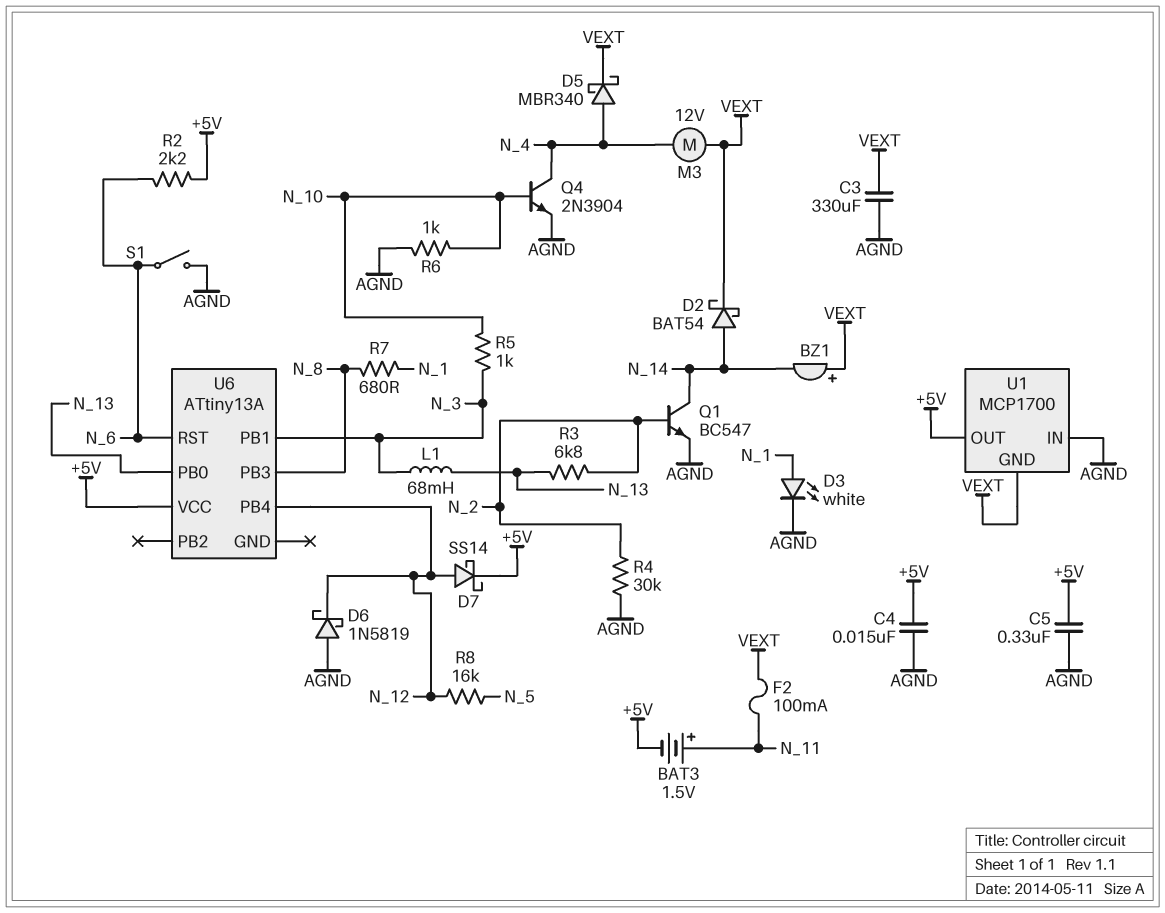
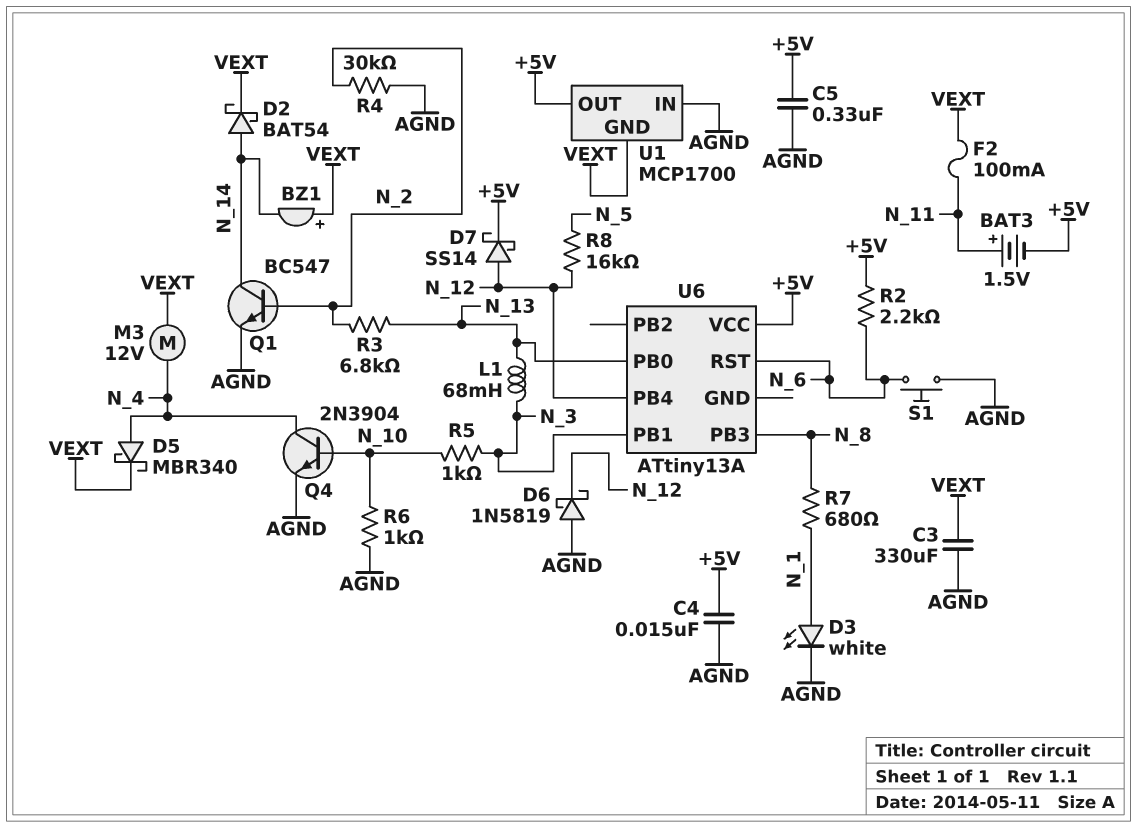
S1: switch (AGND, N_6) -> button (AGND, N_6)

